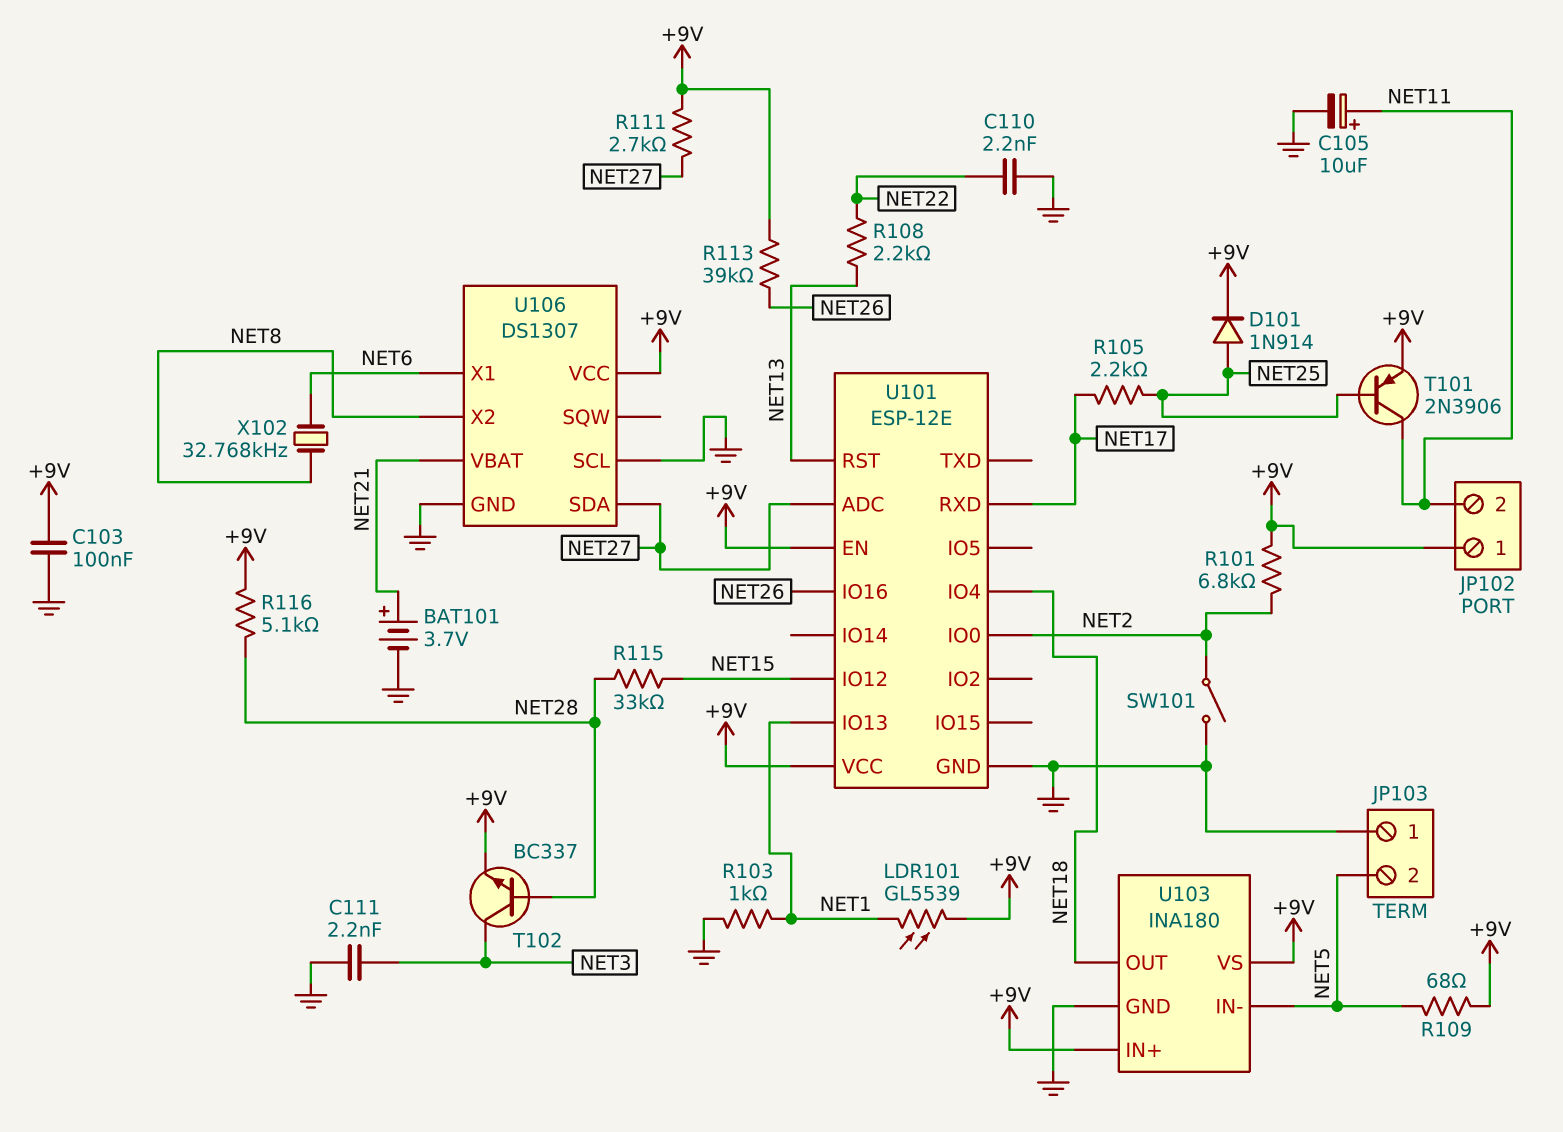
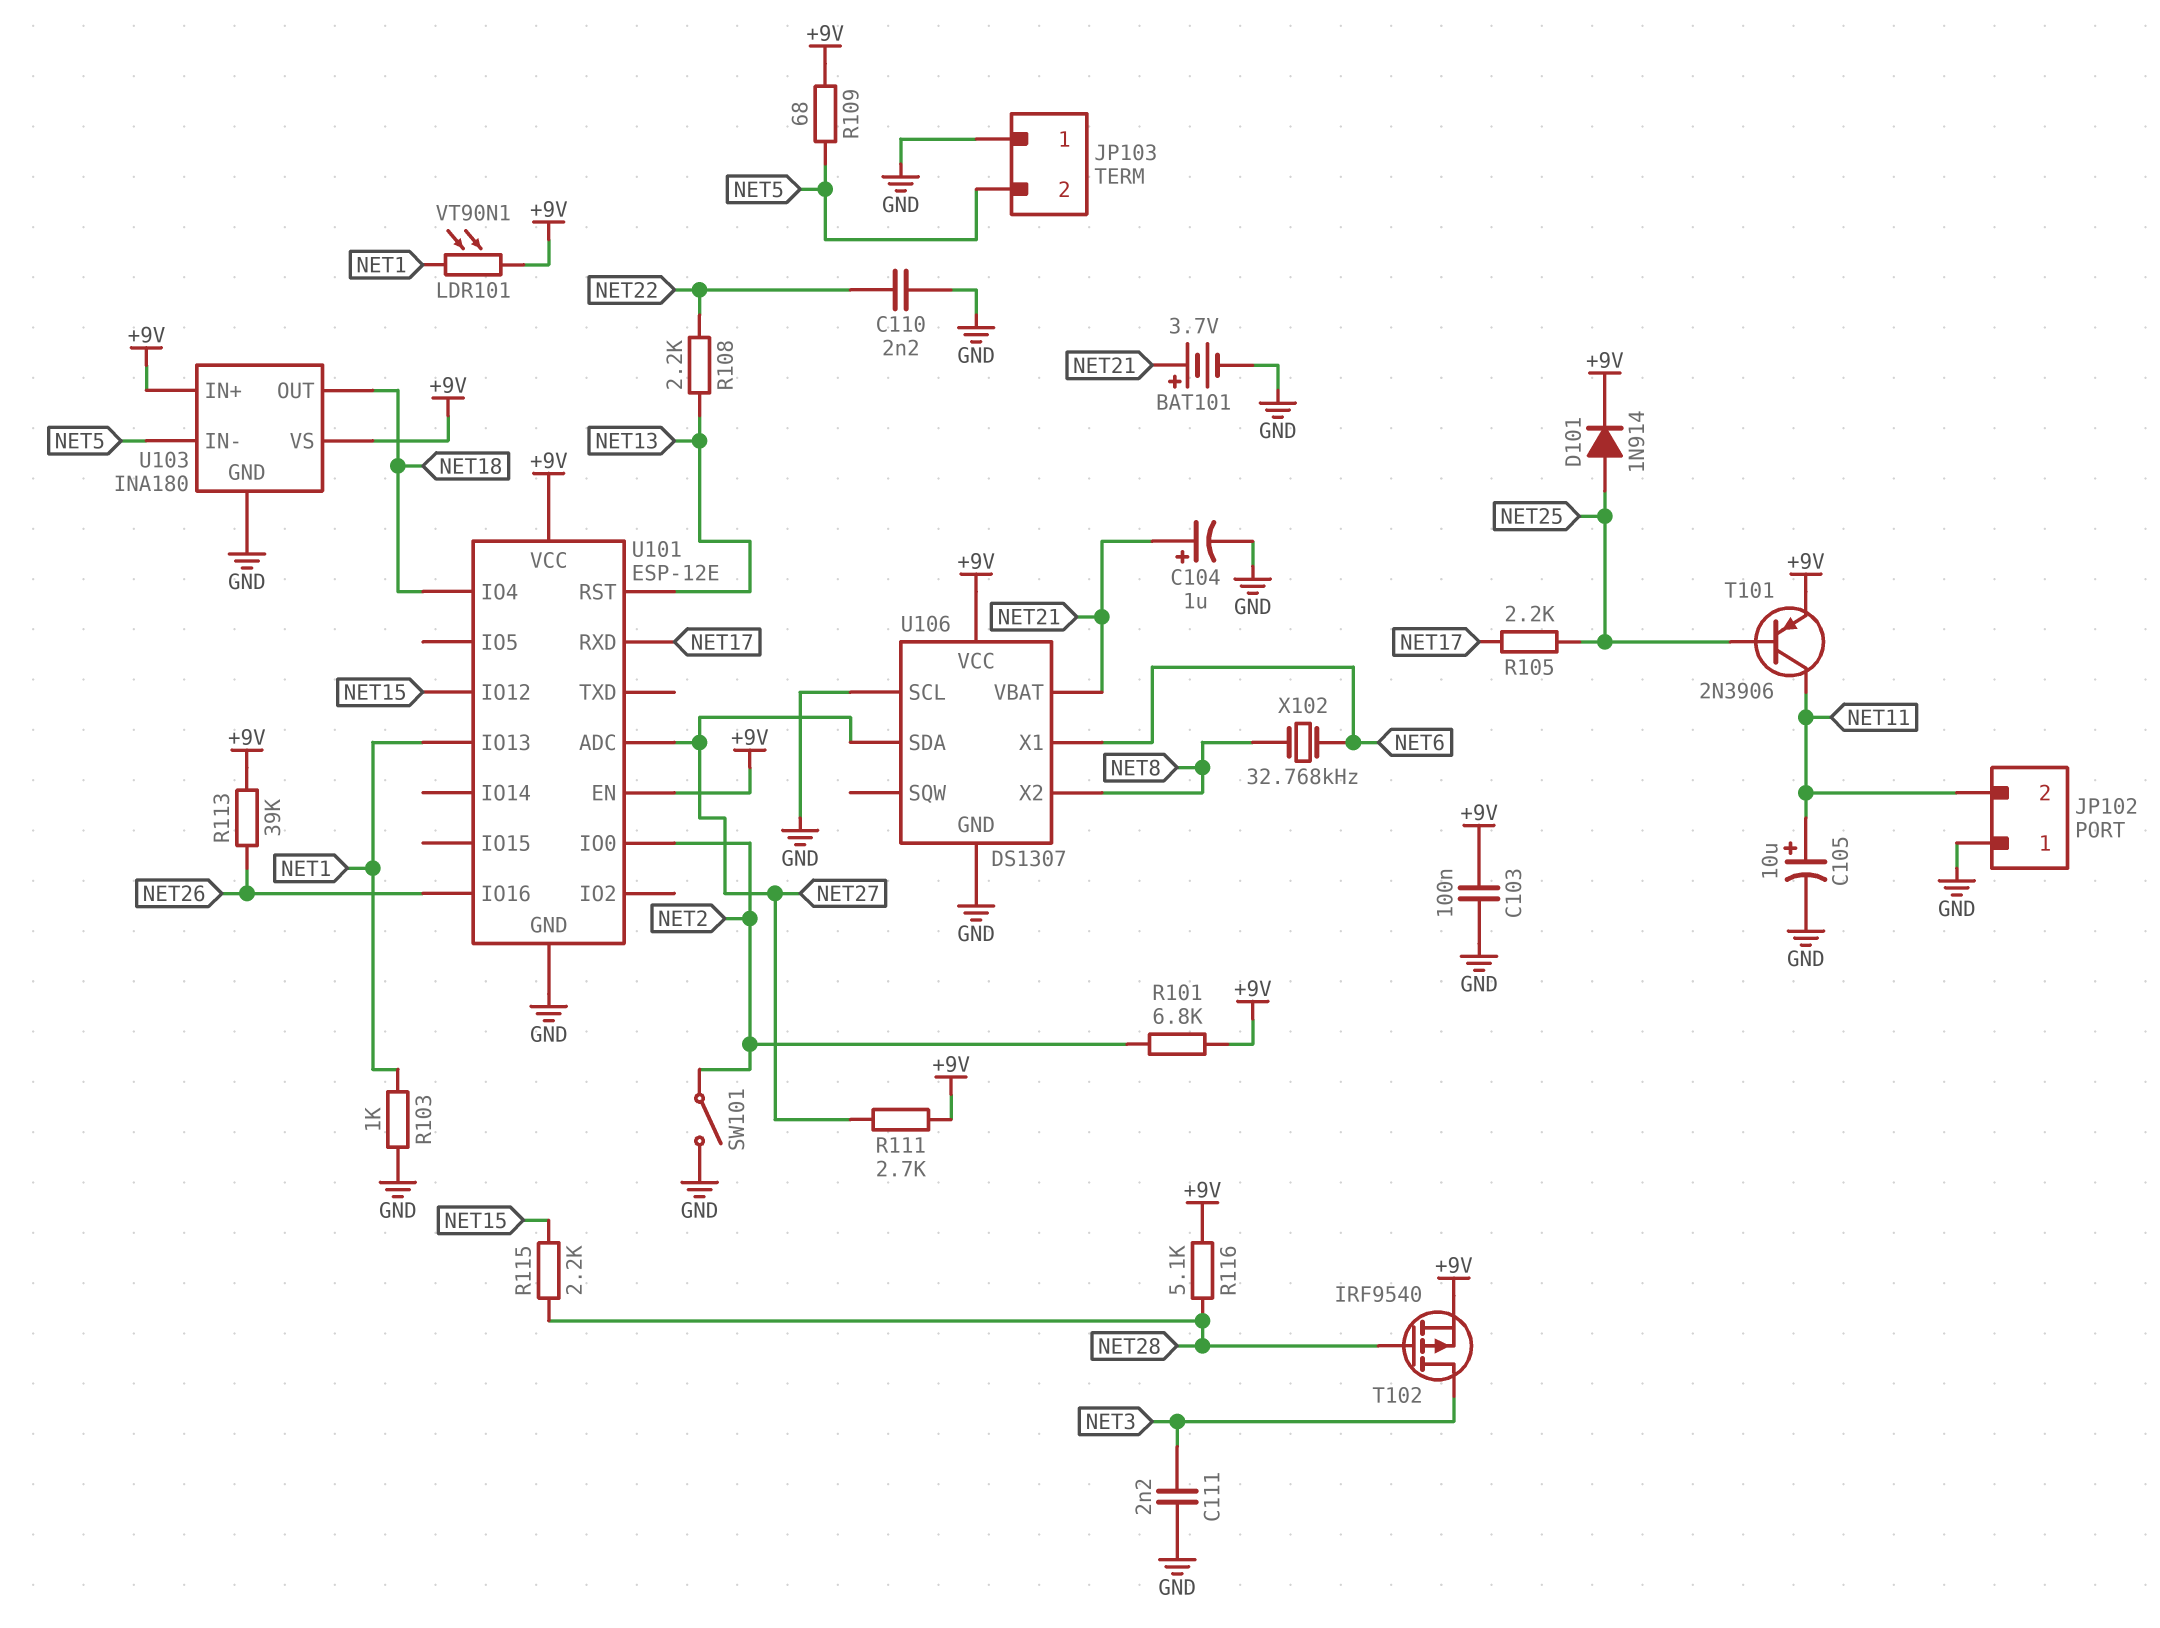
C104: none -> 1uF (plus NET21, minus GND)
JP102 pin 1: +9V -> GND
LDR101: GL5539 (+9V, NET1) -> VT90N1 (+9V, NET1)
R115: 33k (NET15, NET28) -> 2.2k (NET15, NET28)
T102: NPN BC337 (B NET28, C NET3, E +9V) -> PMOS IRF9540 (G NET28, D NET3, S +9V)

